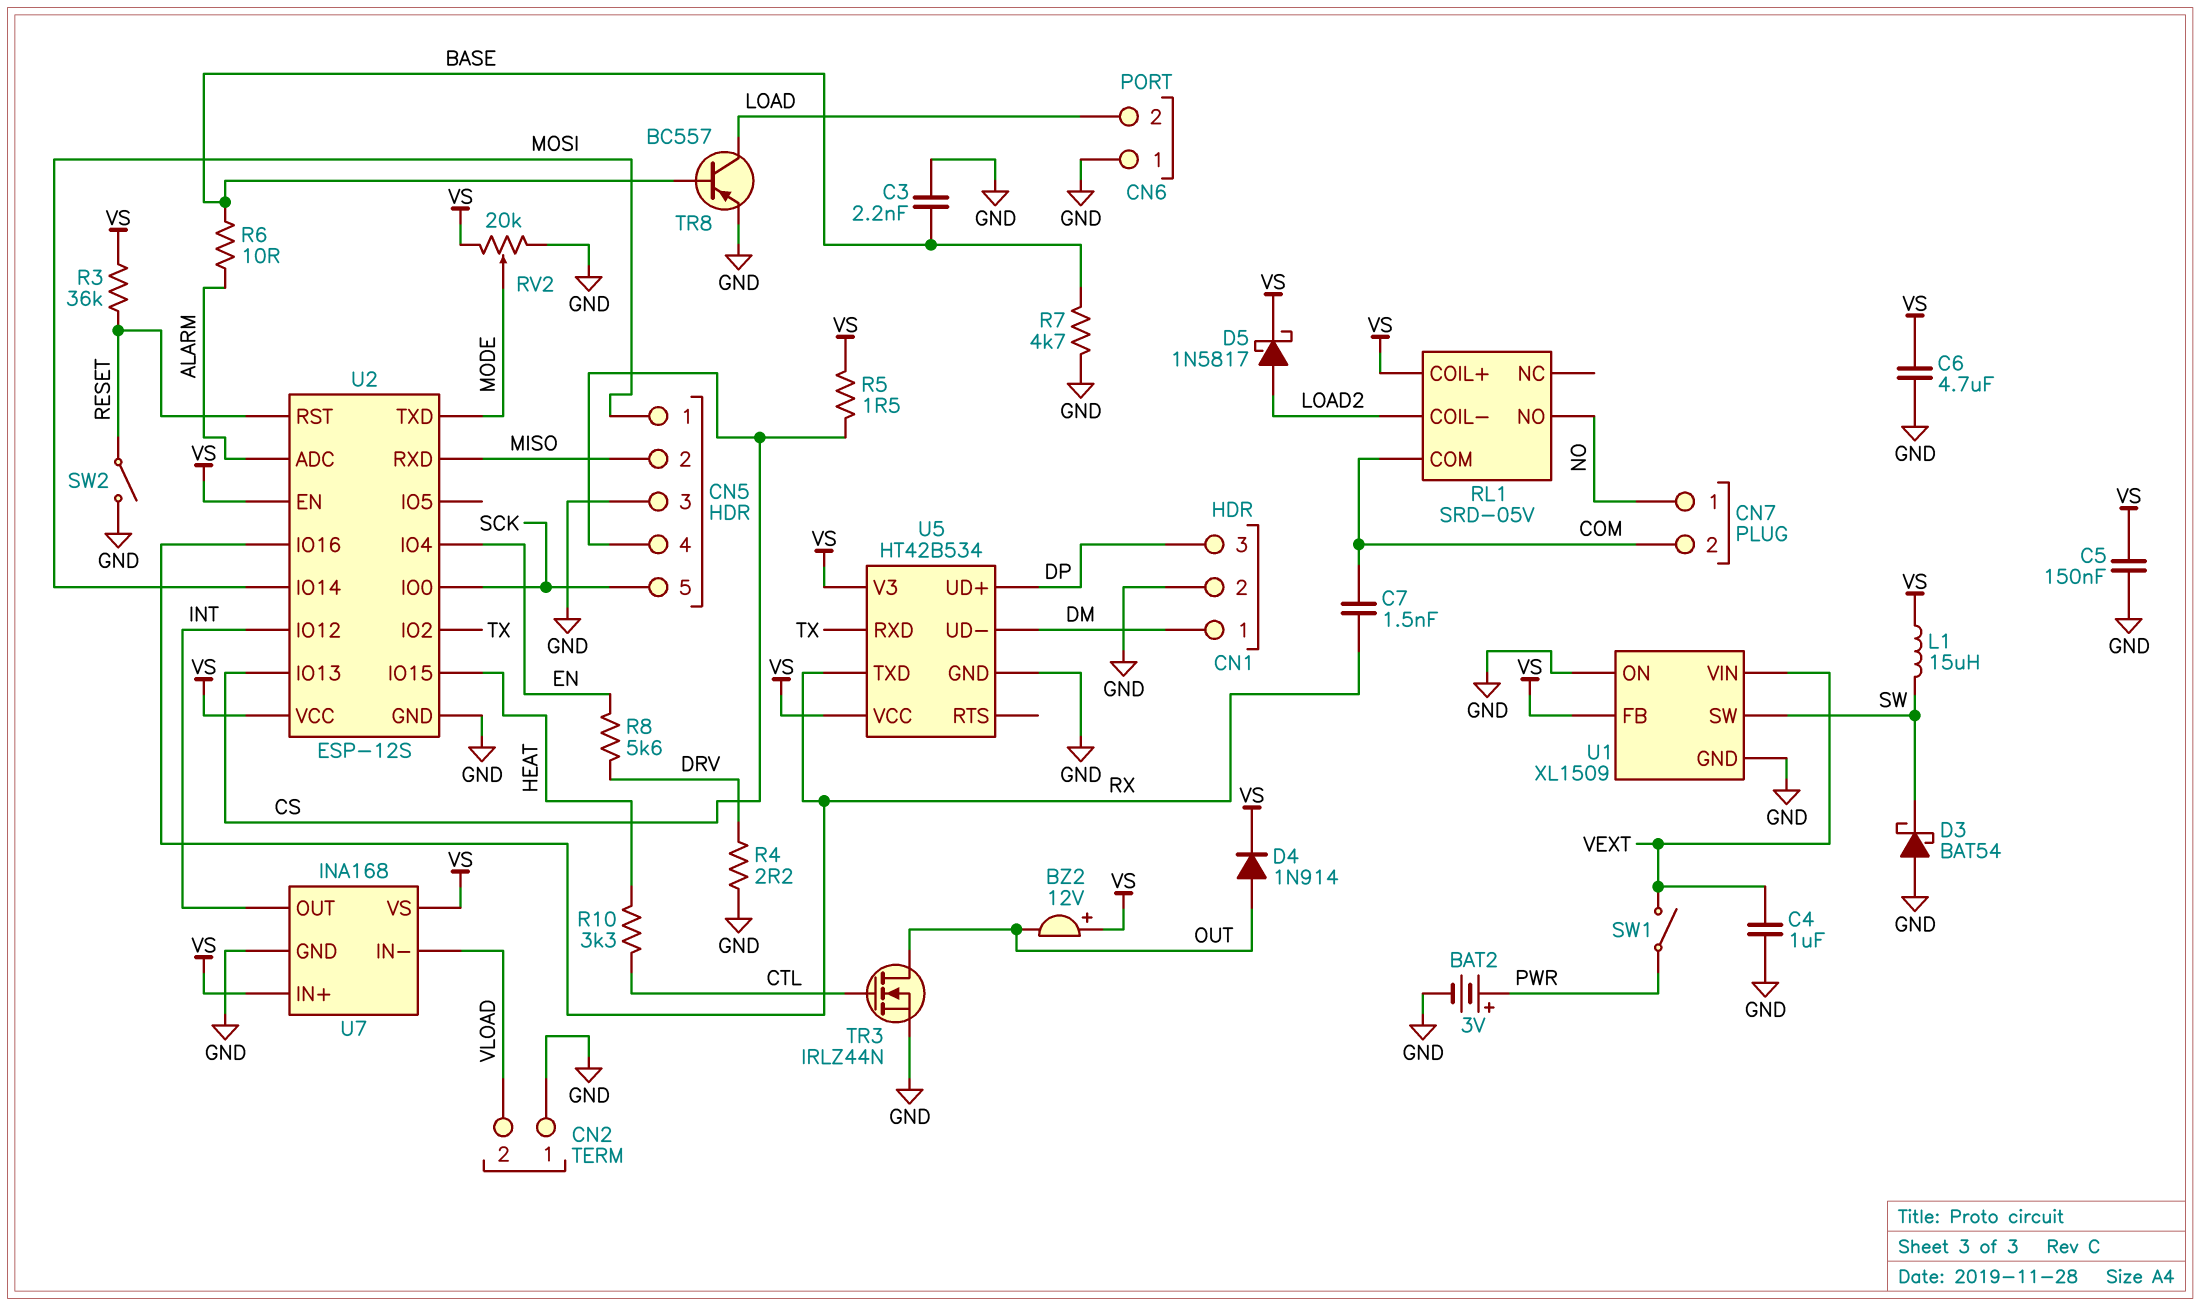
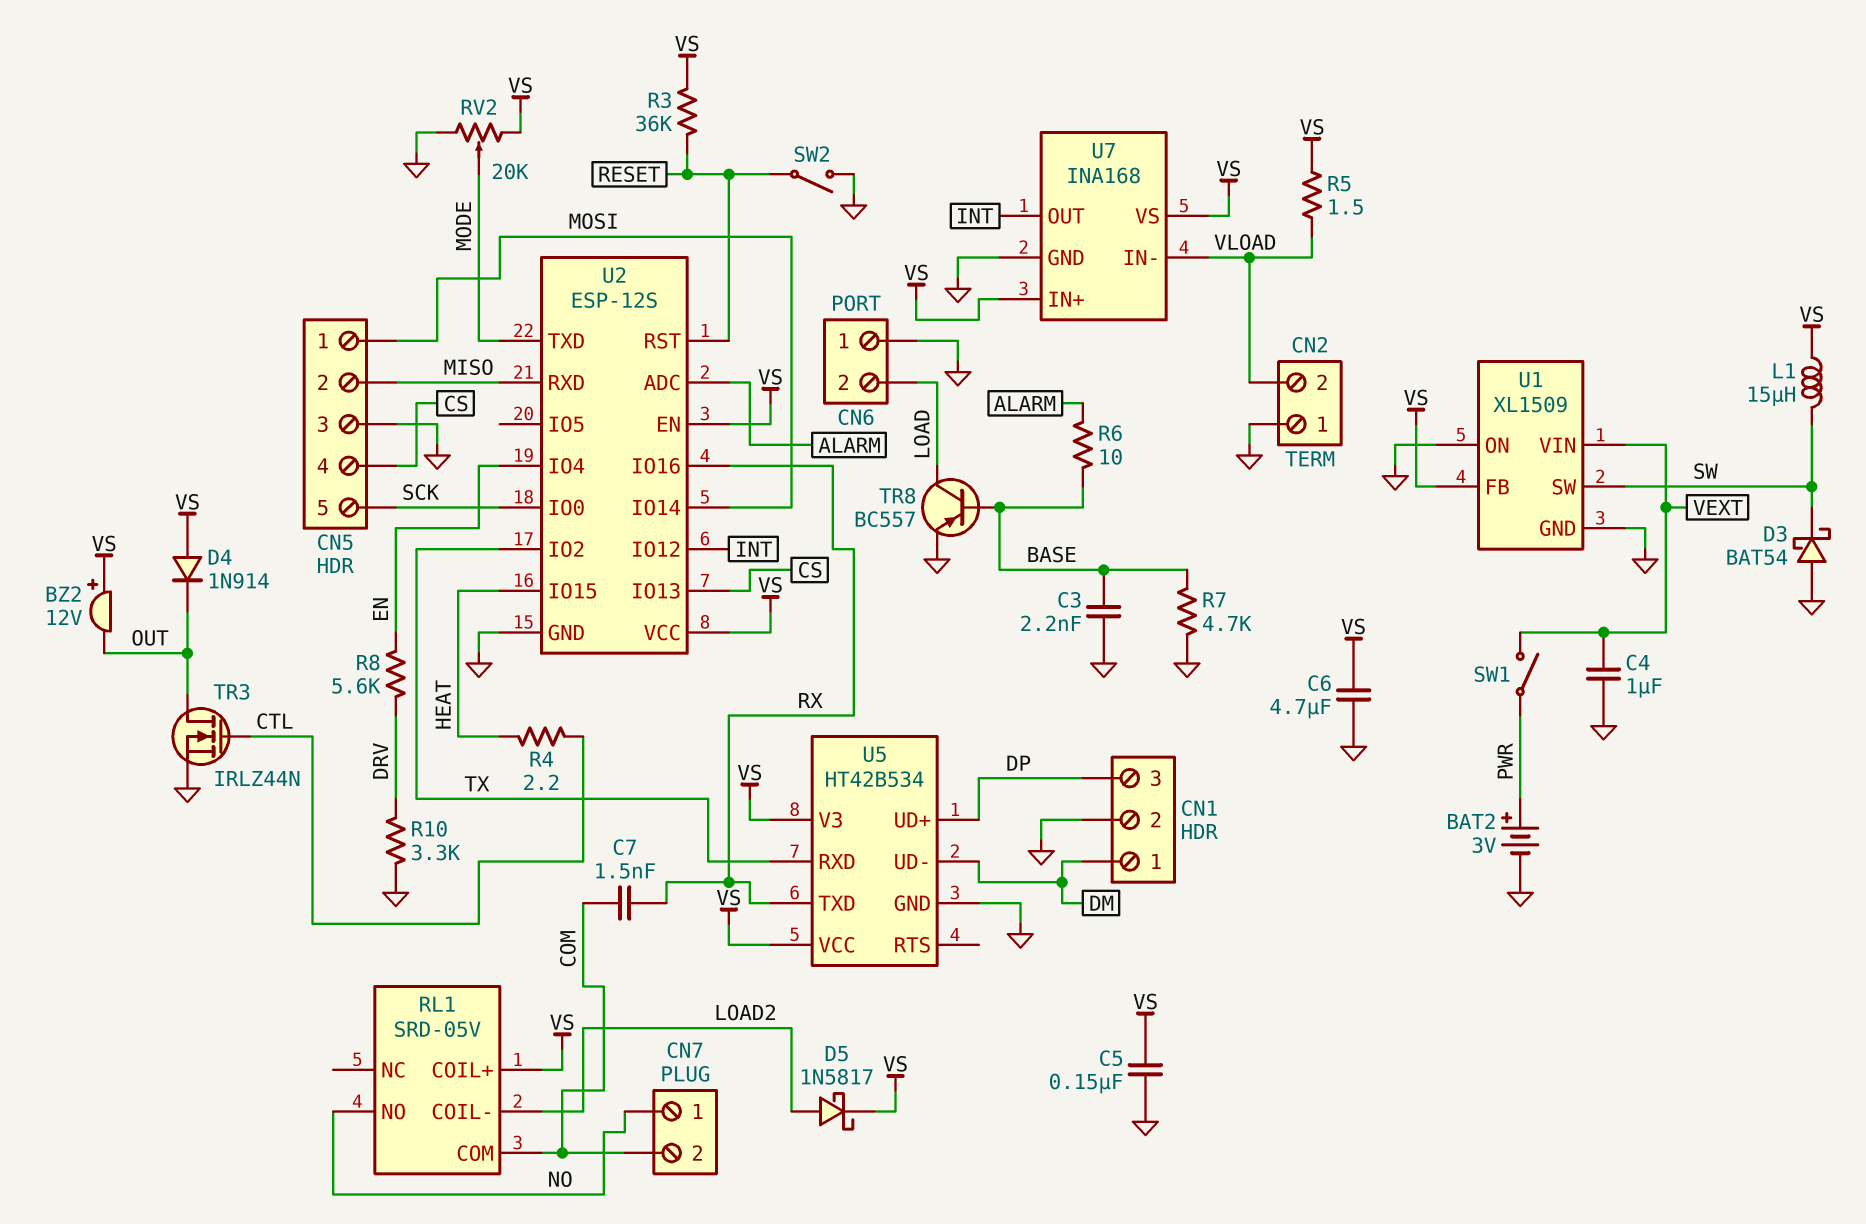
D4: diode 1N914 (A OUT, K VS) -> diode 1N914 (A VS, K OUT)
R4: 2.2 (DRV, GND) -> 2.2 (CTL, HEAT)
R5: 1.5 (CS, VS) -> 1.5 (VLOAD, VS)
R10: 3.3k (CTL, HEAT) -> 3.3k (DRV, GND)

